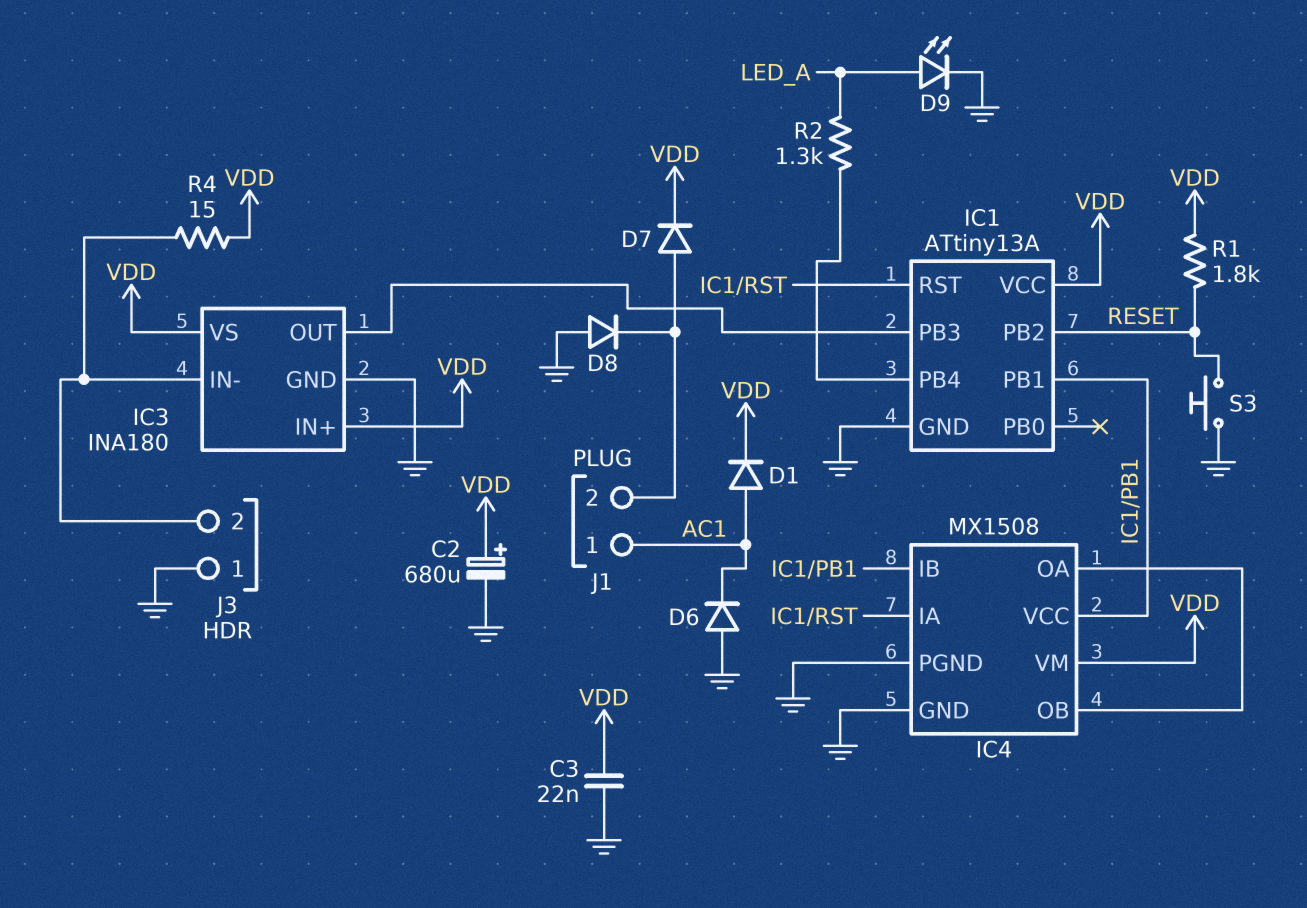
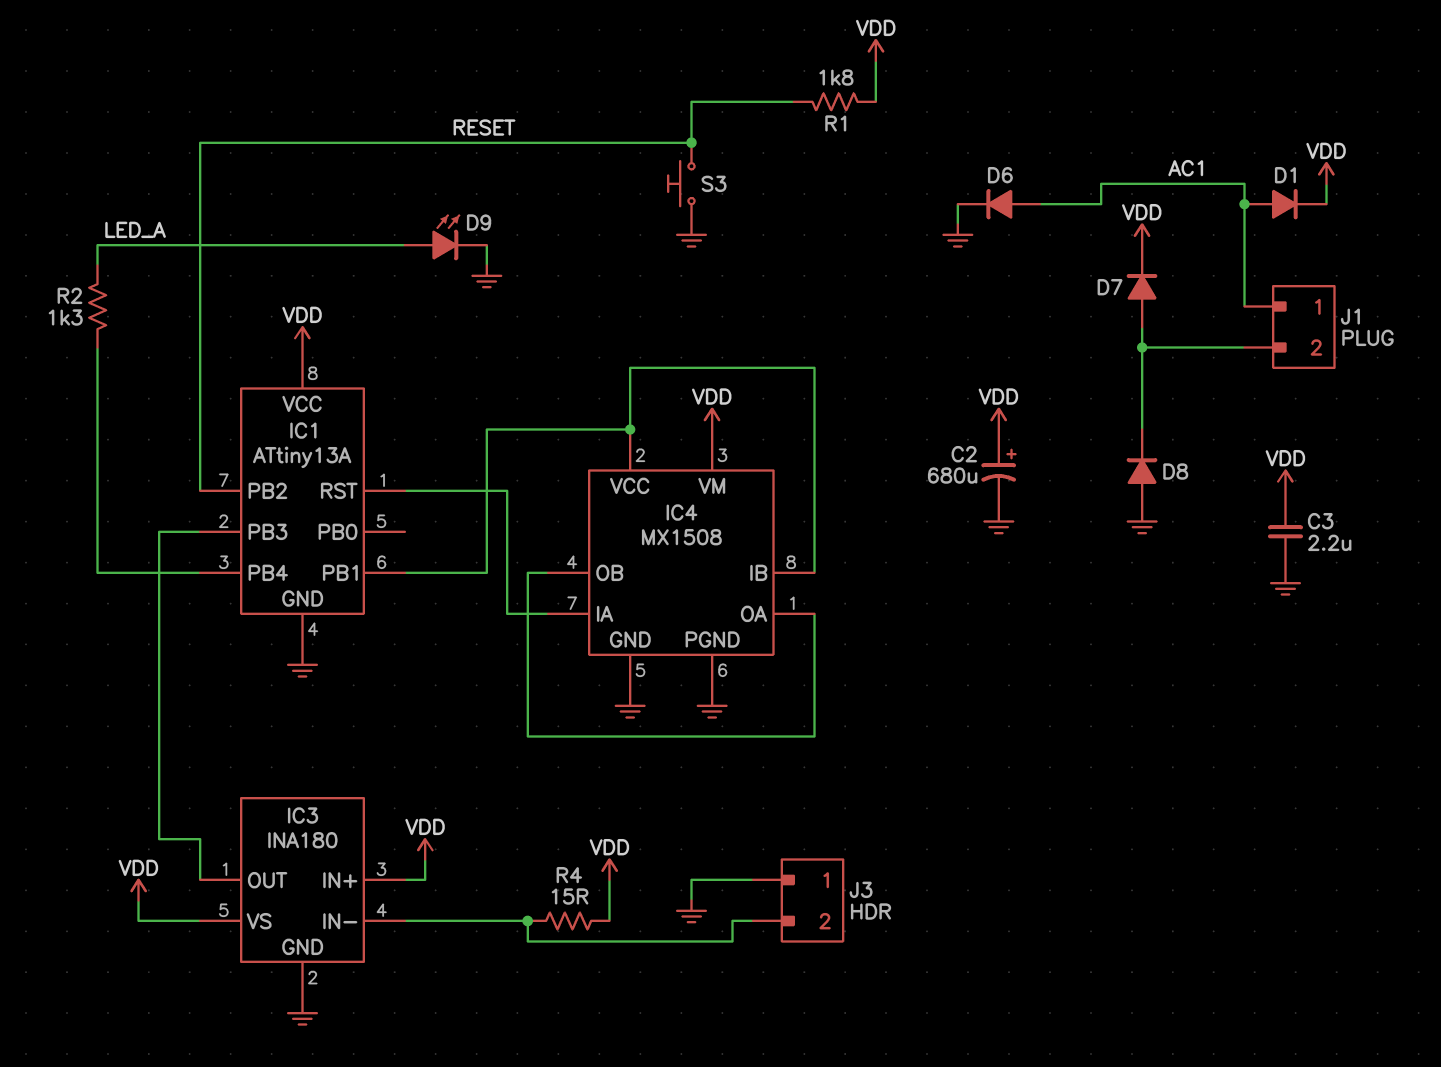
C3: 22nF (GND, VDD) -> 2.2uF (GND, VDD)
D6: diode (A GND, K AC1) -> diode (A AC1, K GND)

